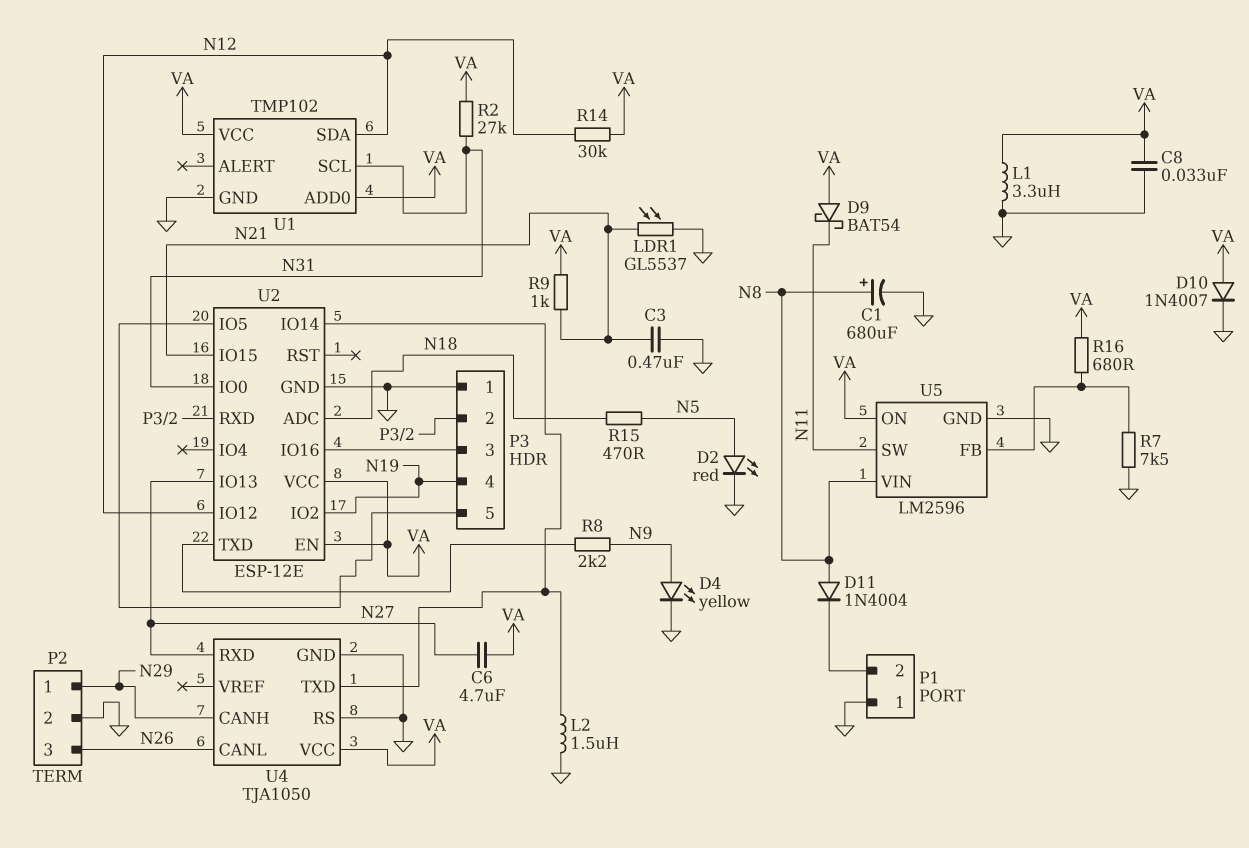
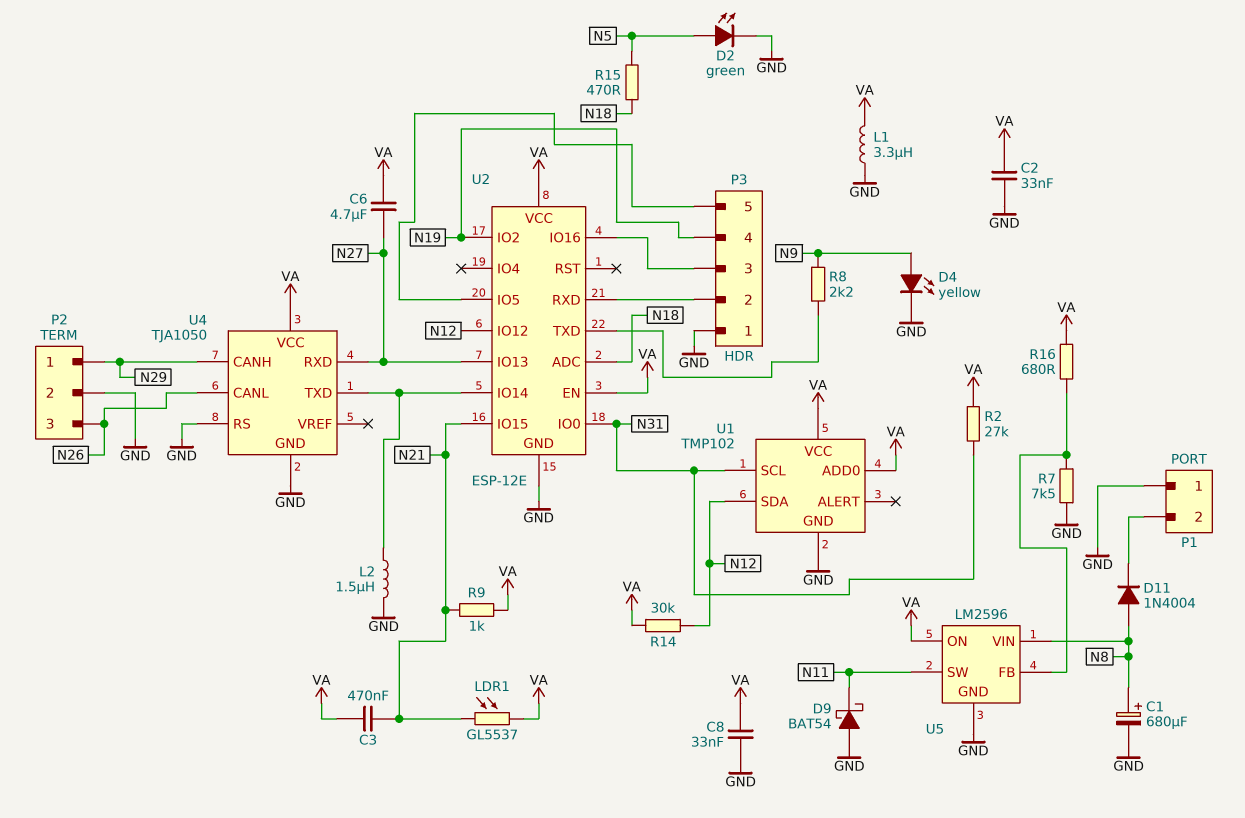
C2: none -> 33nF (GND, VA)
C3: 470nF (GND, N21) -> 470nF (N21, VA)
D2: LED red (A N5, K GND) -> LED green (A N5, K GND)
D9: schottky BAT54 (A VA, K N11) -> schottky BAT54 (A GND, K N11)
D10: diode 1N4007 (A VA, K GND) -> none
LDR1: GL5537 (GND, N21) -> GL5537 (N21, VA)

